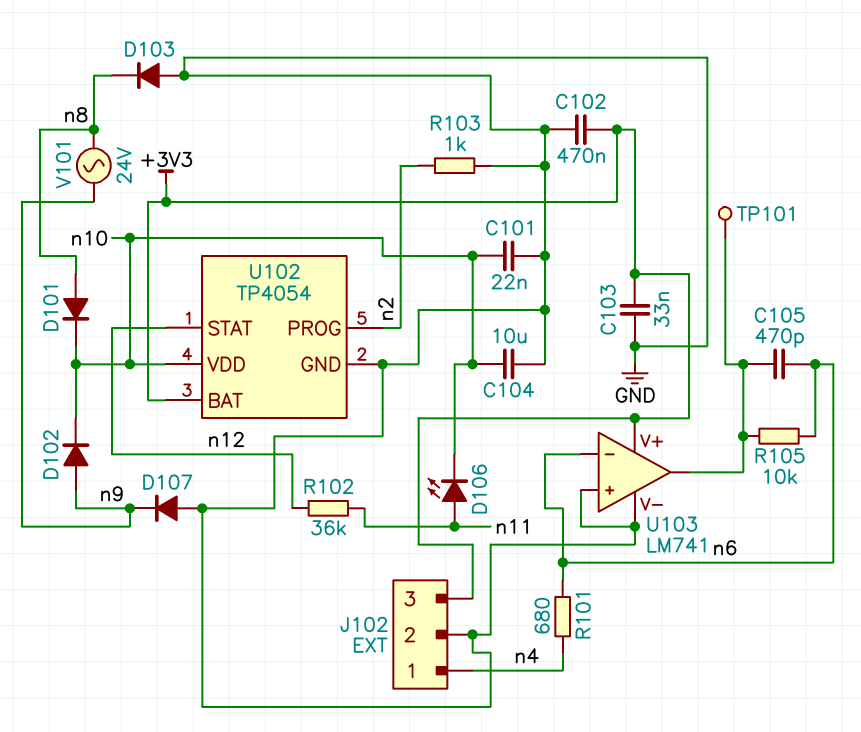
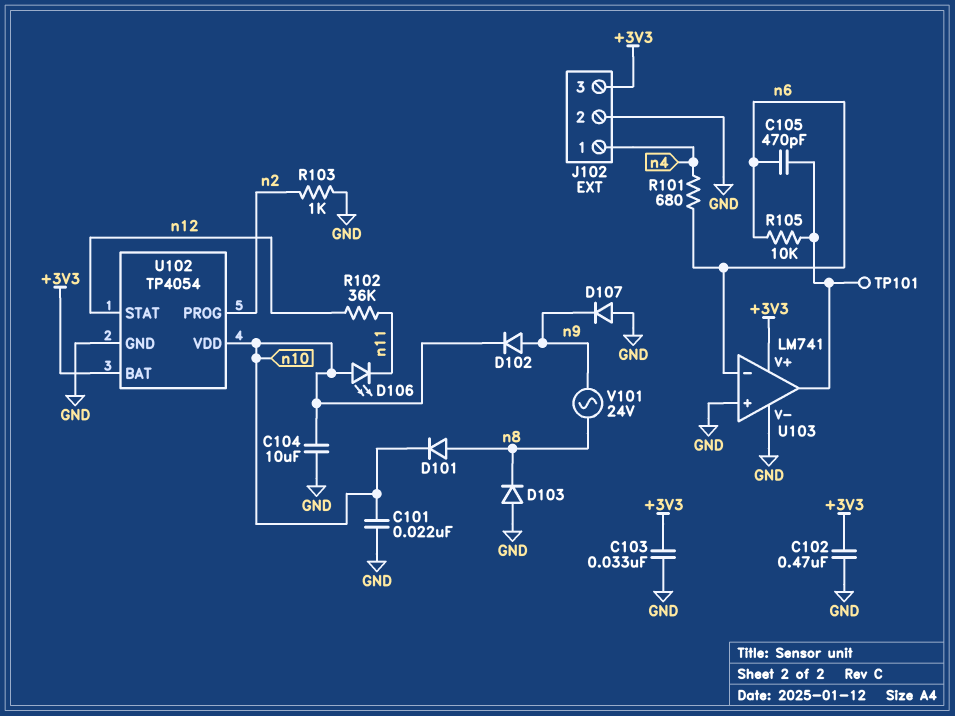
D106: LED (A n11, K n10) -> LED (A n10, K n11)

